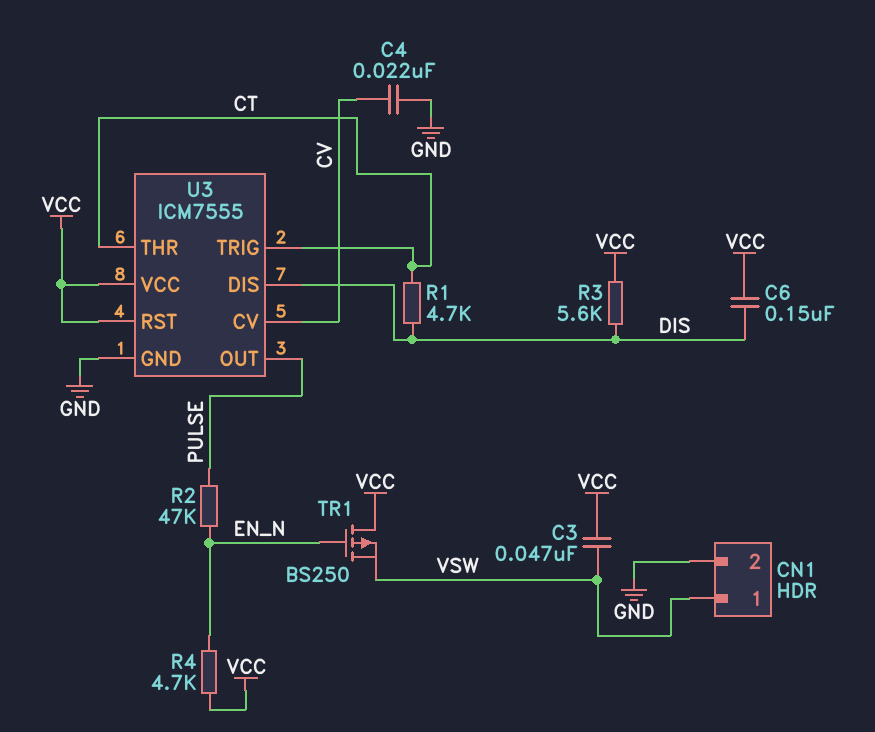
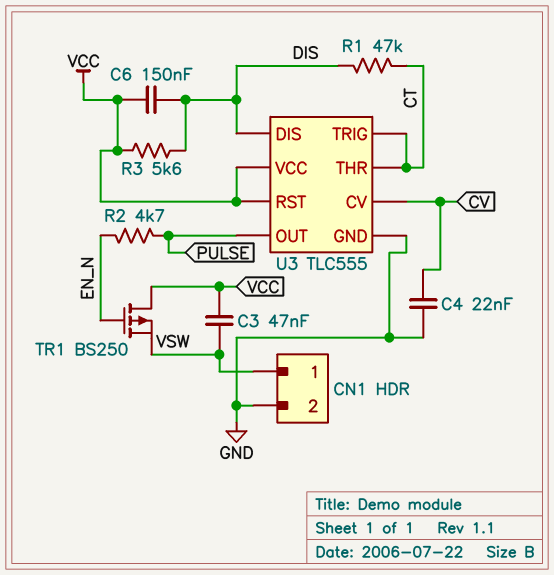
R1: 4.7k (CT, DIS) -> 47k (CT, DIS)
R2: 47k (EN_N, PULSE) -> 4.7k (EN_N, PULSE)
R4: 4.7k (EN_N, VCC) -> none
U3: ICM7555 -> TLC555

